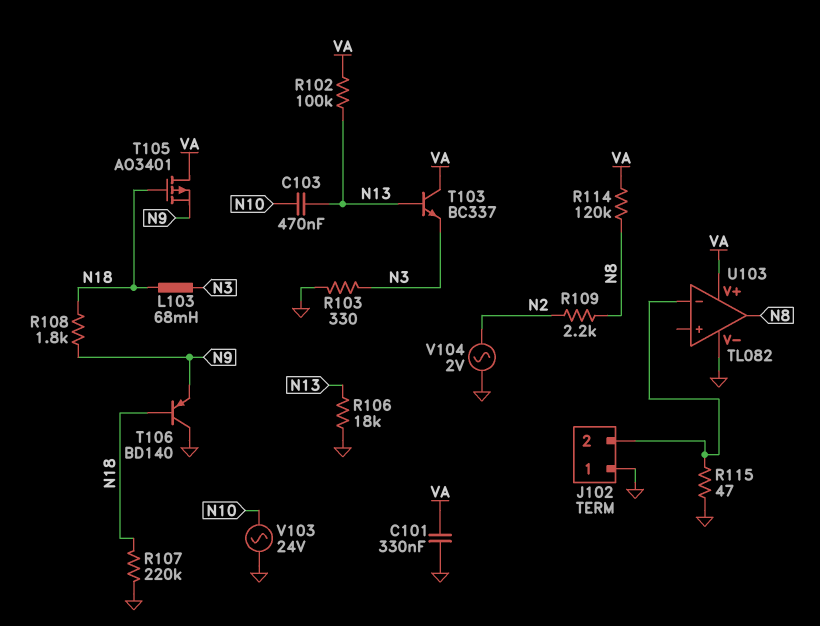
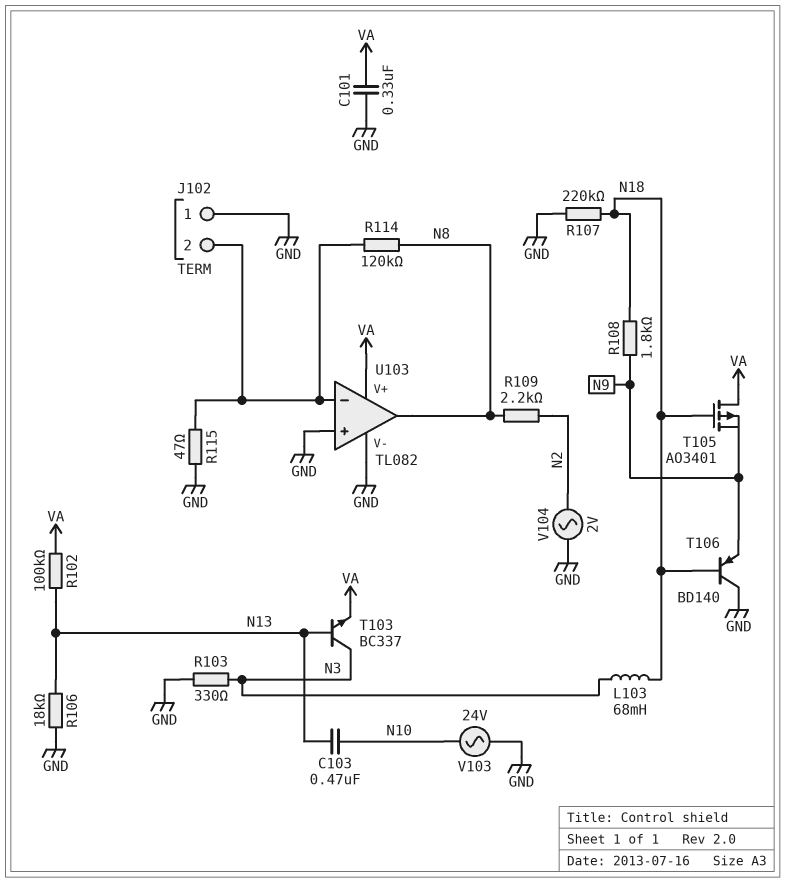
R114: 120k (N8, VA) -> 120k (J102/2, N8)
T103: NPN BC337 (B N13, C VA, E N3) -> NPN BC337 (B N13, C N3, E VA)
U103 pin in+: none -> GND

